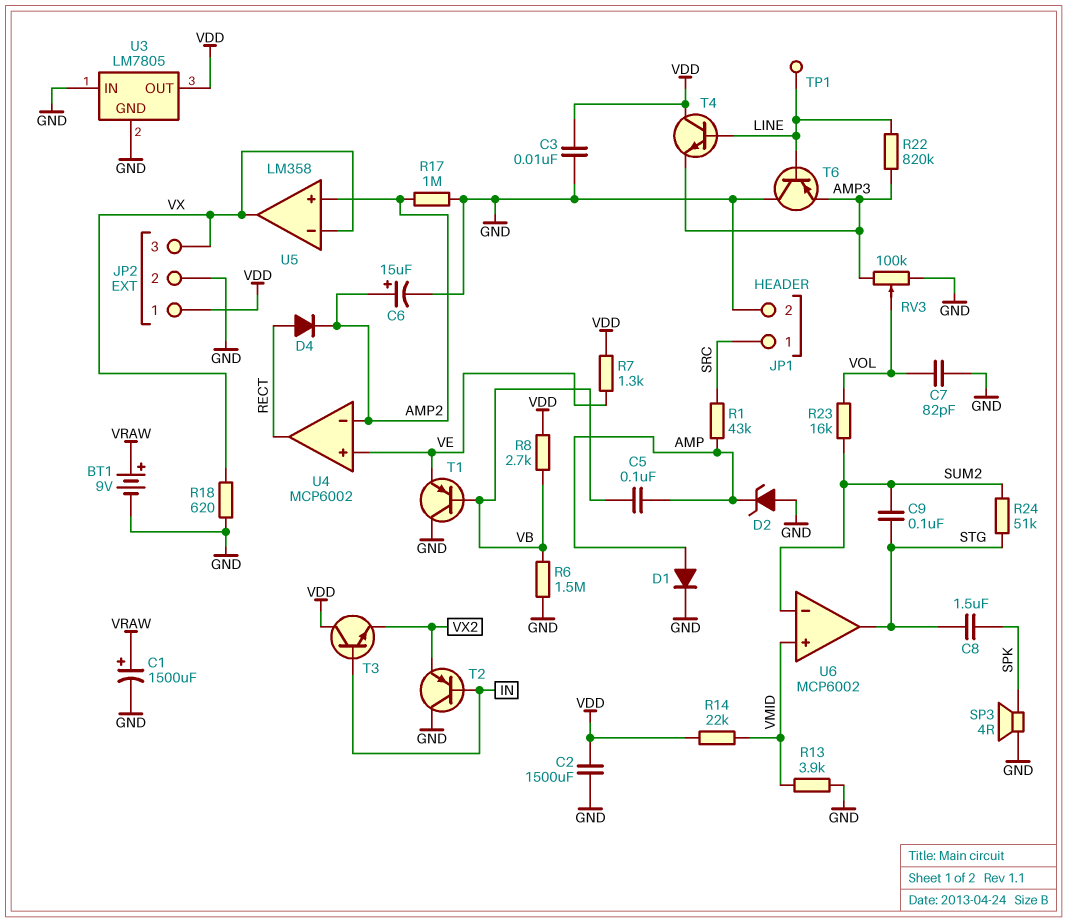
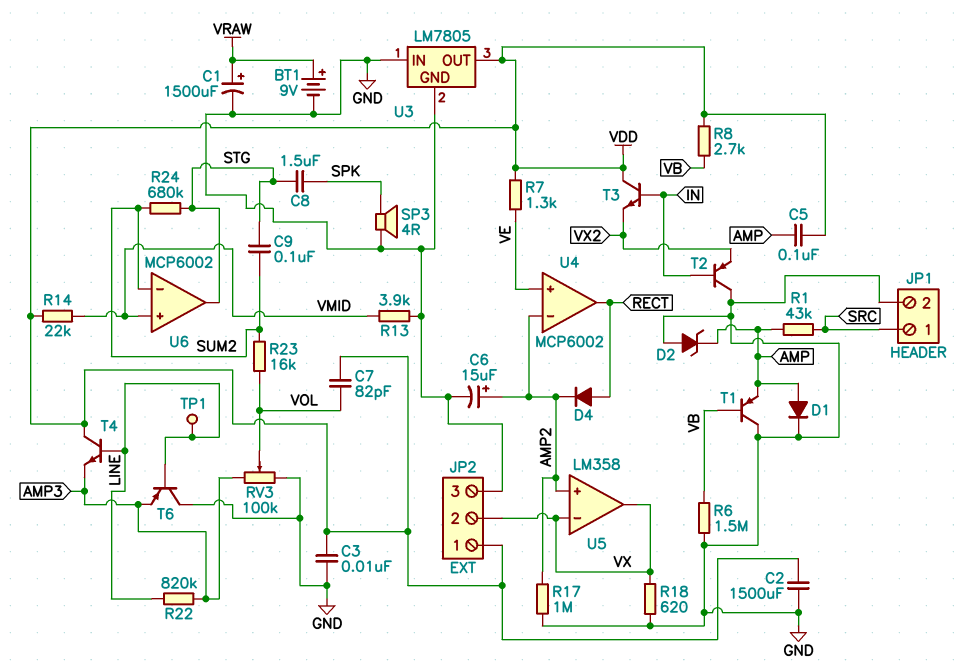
C5: 100nF (AMP, VB) -> 100nF (AMP, VDD)
C7: 82pF (GND, VOL) -> 82pF (VDD, VOL)
JP2 pin 2: GND -> VX
JP2 pin 3: VX -> GND
R24: 51k (STG, SUM2) -> 680k (STG, SUM2)
T1: PNP (B VB, C GND, E VE) -> PNP (B VB, C GND, E AMP)

